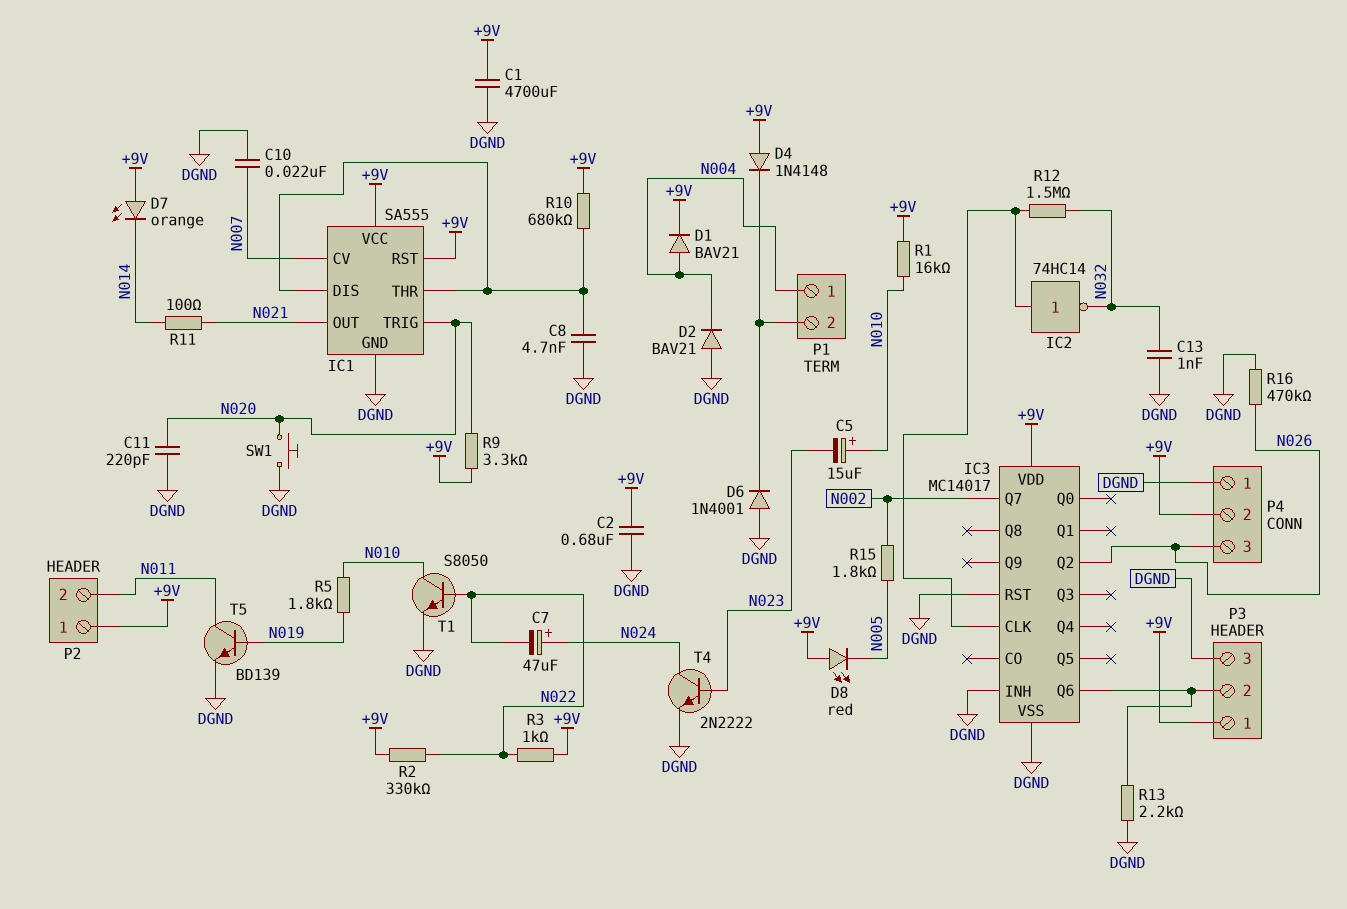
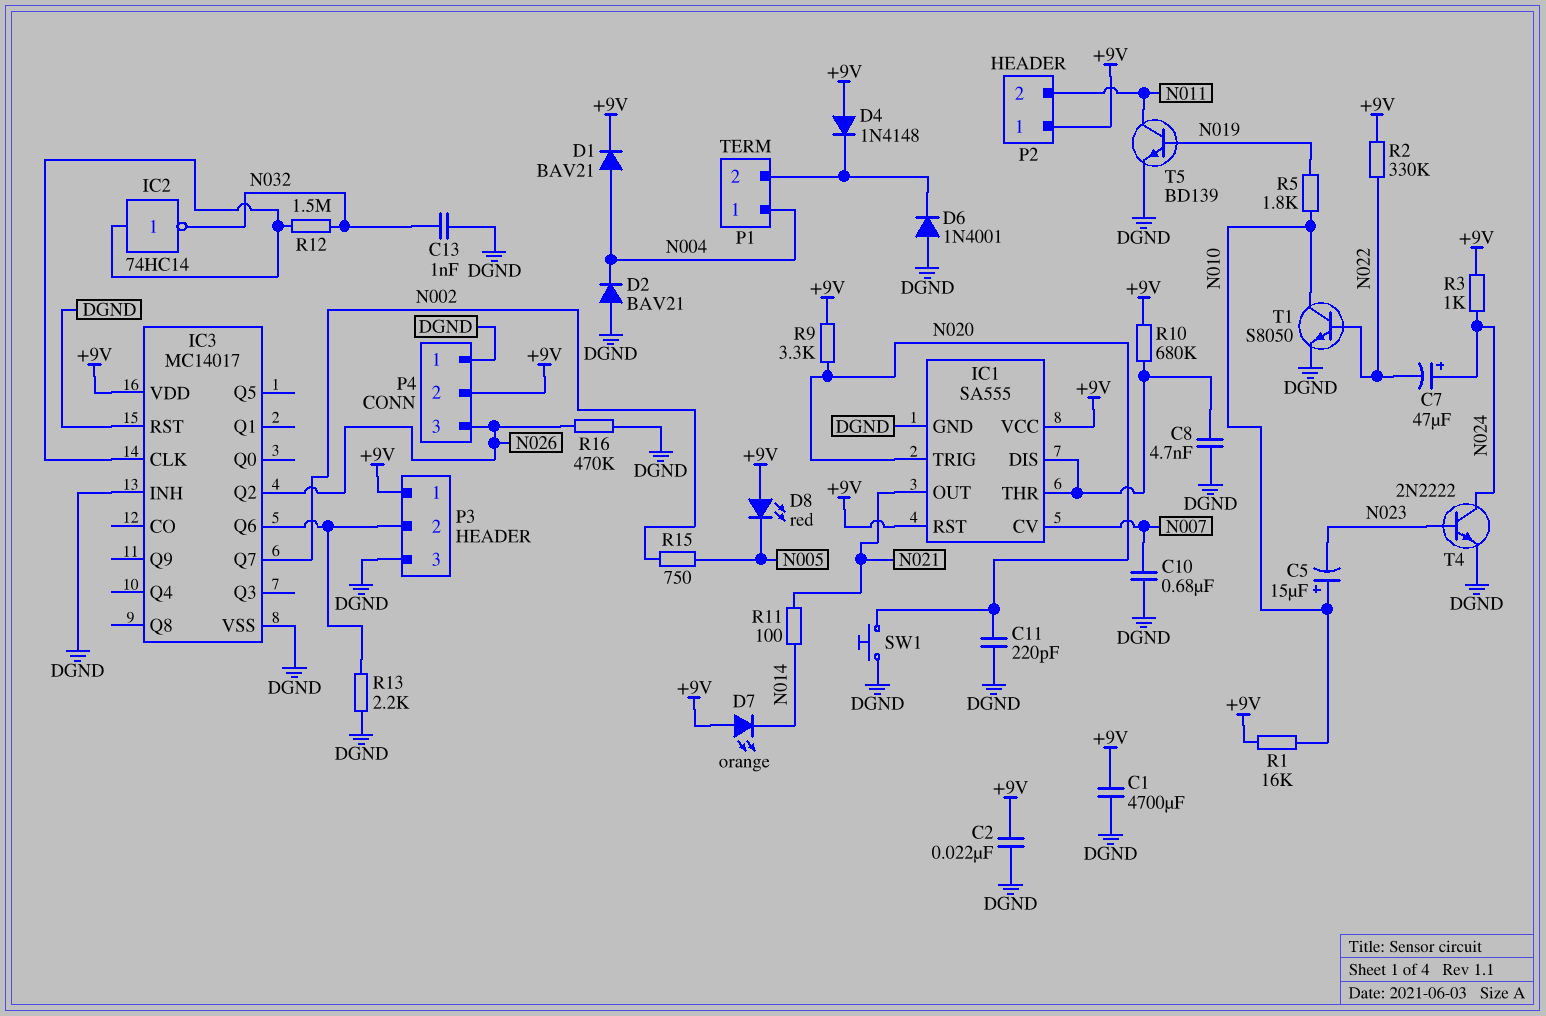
C2: 680nF (+9V, DGND) -> 22nF (+9V, DGND)
C10: 22nF (DGND, N007) -> 680nF (DGND, N007)
R3: 1k (+9V, N022) -> 1k (+9V, N024)
R15: 1.8k (N002, N005) -> 750 (N002, N005)

